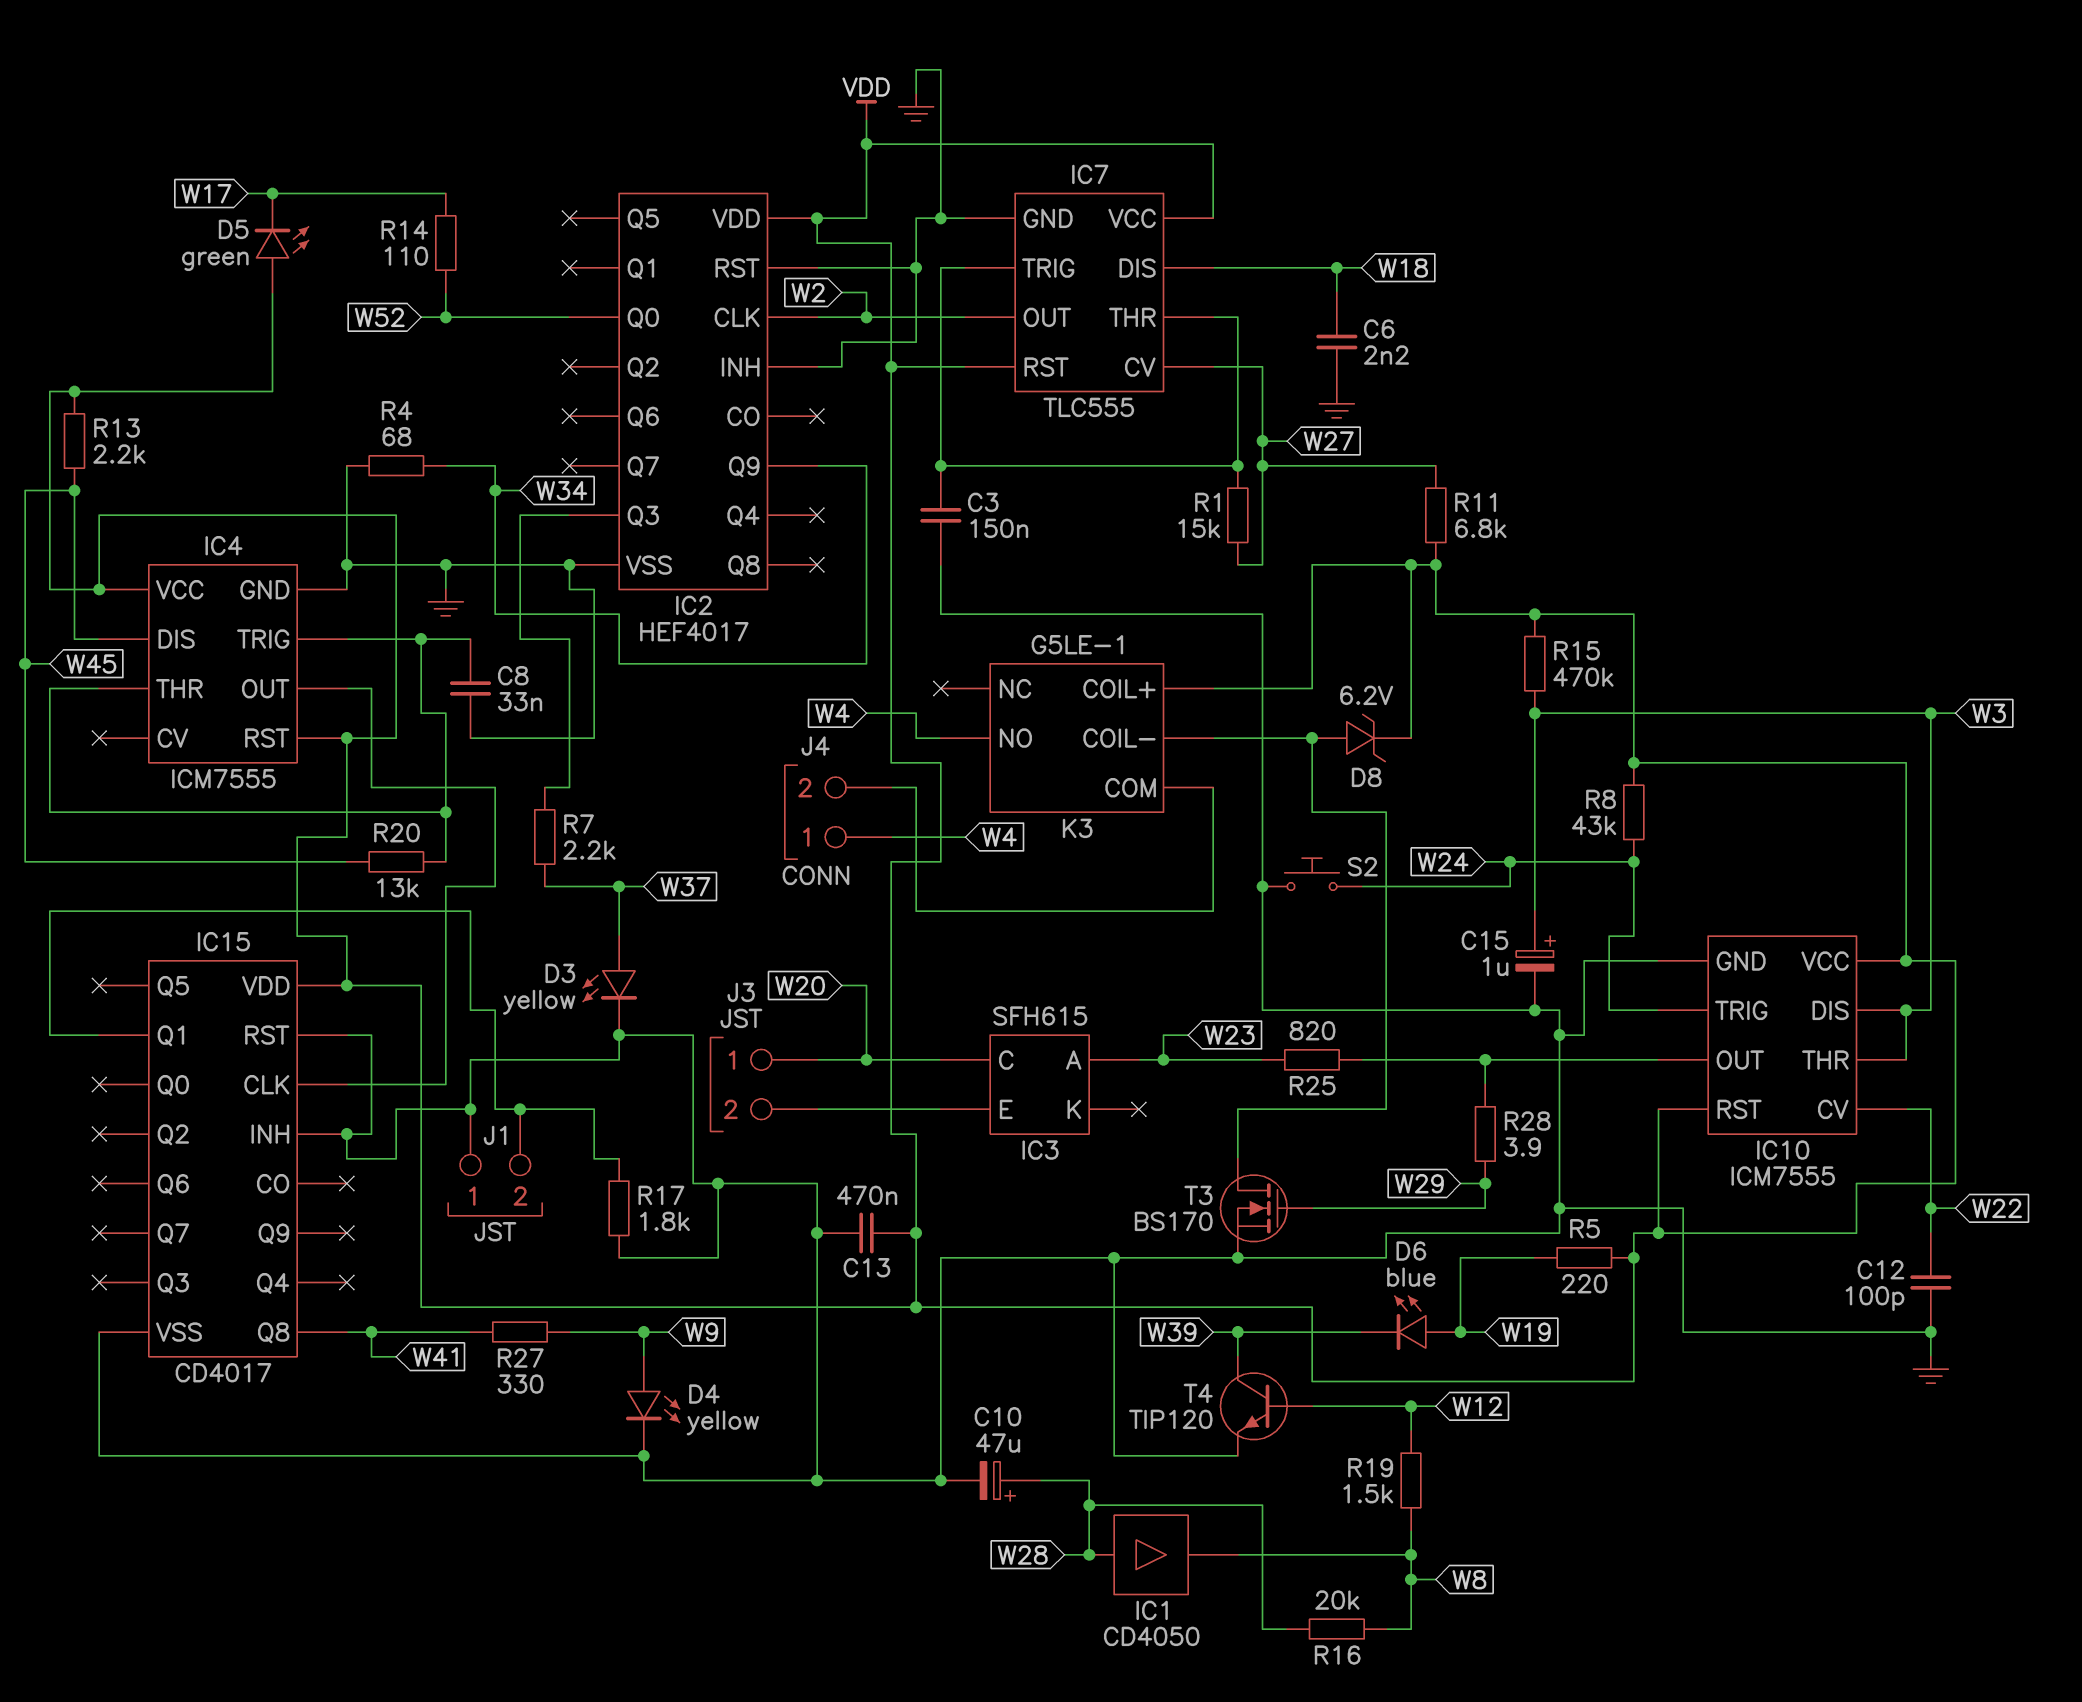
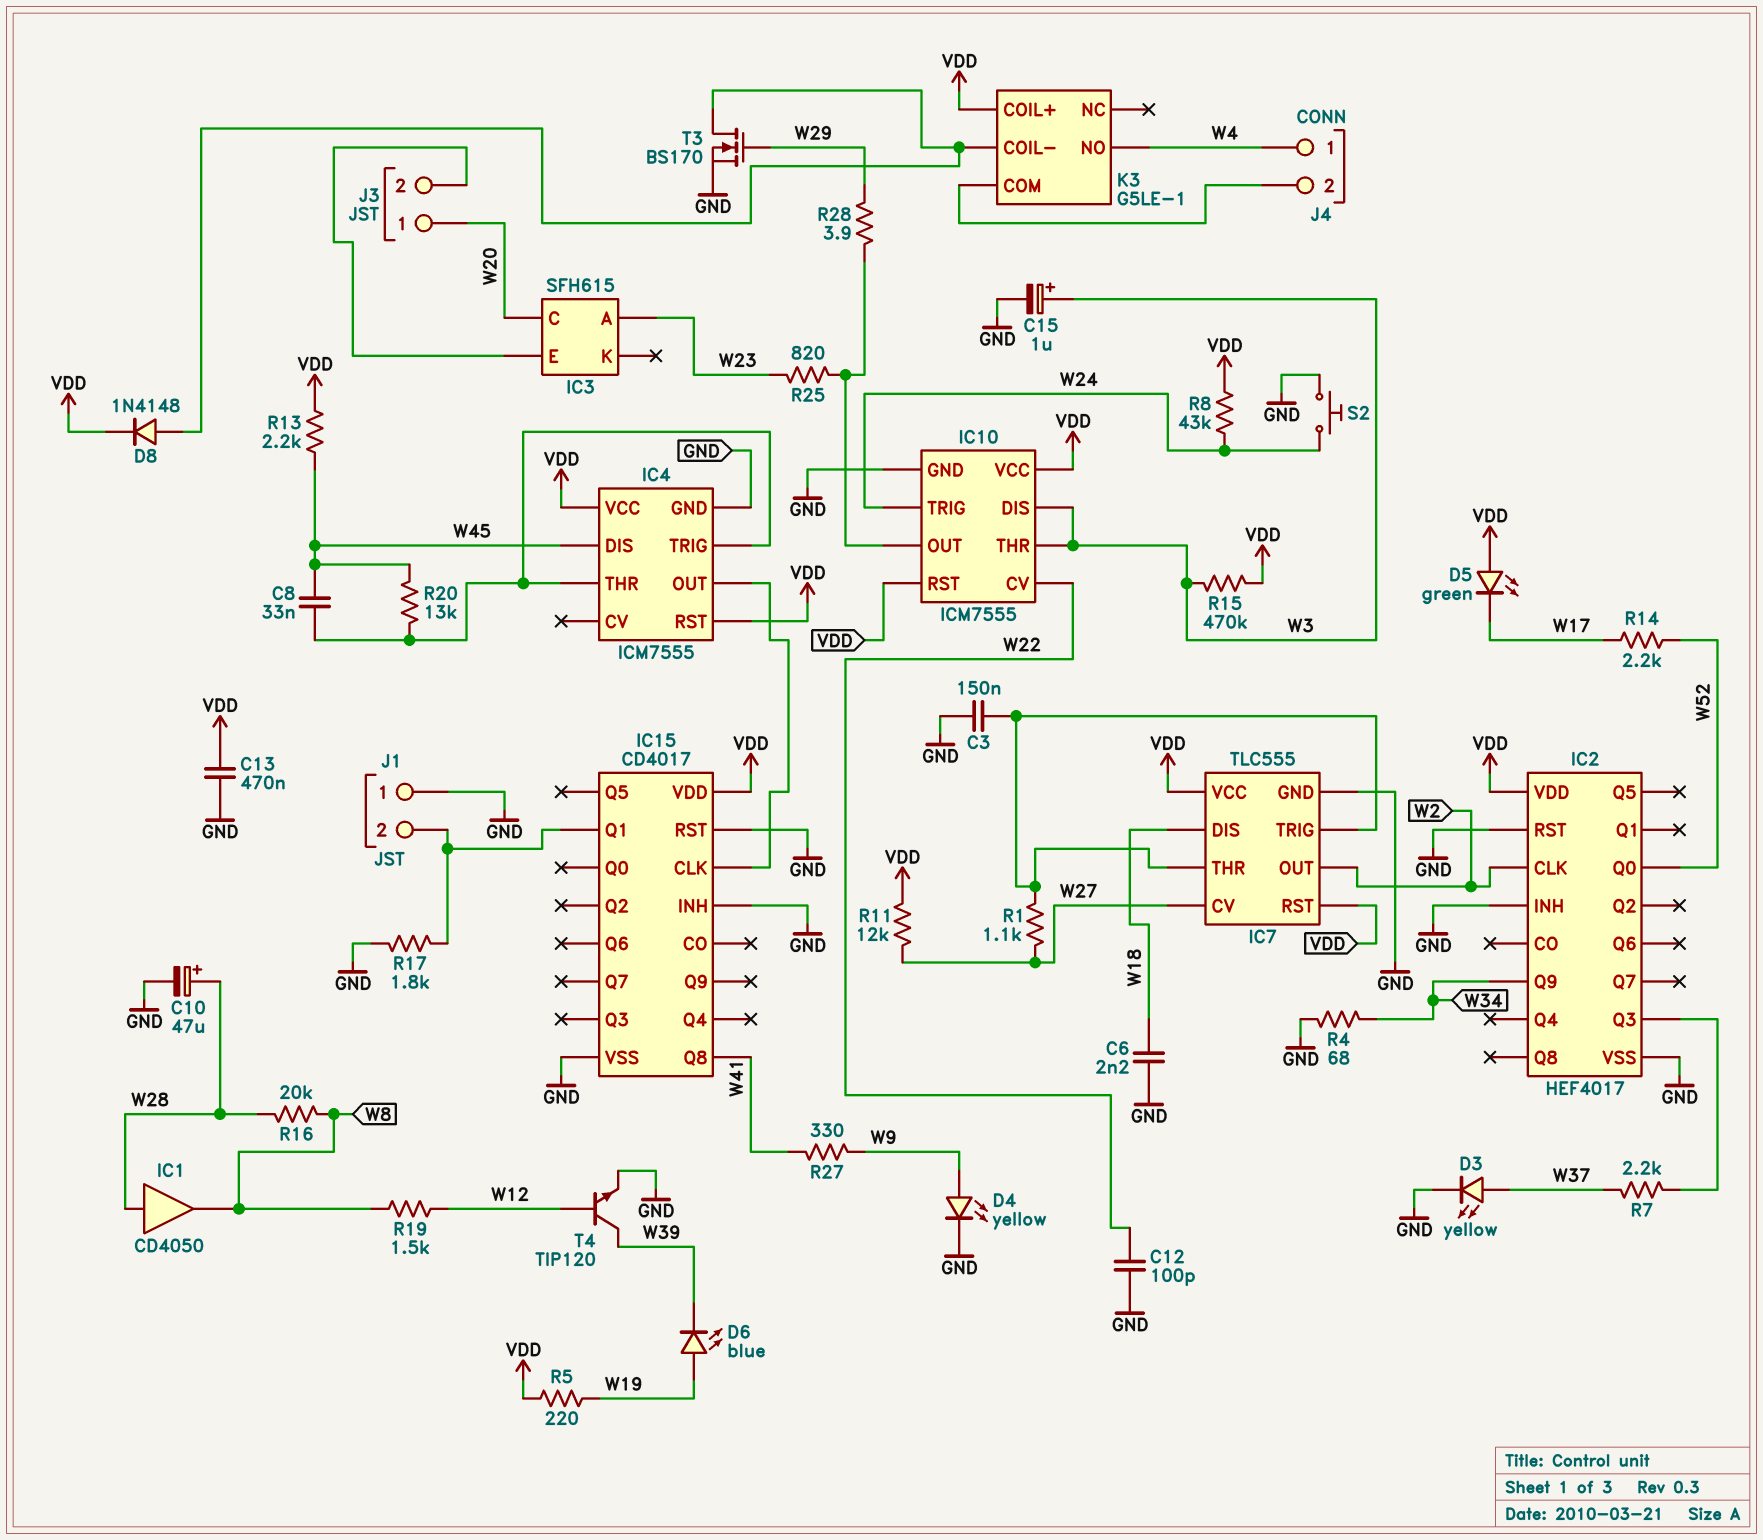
C8: 33nF (GND, IC4/THR) -> 33nF (IC4/THR, W45)
D8: zener 6.2V (A K3/COIL-, K VDD) -> diode 1N4148 (A K3/COIL-, K VDD)
R1: 15k (IC7/THR, W27) -> 1.1k (IC7/THR, W27)
R11: 6.8k (VDD, W27) -> 12k (VDD, W27)
R14: 110 (W17, W52) -> 2.2k (W17, W52)

